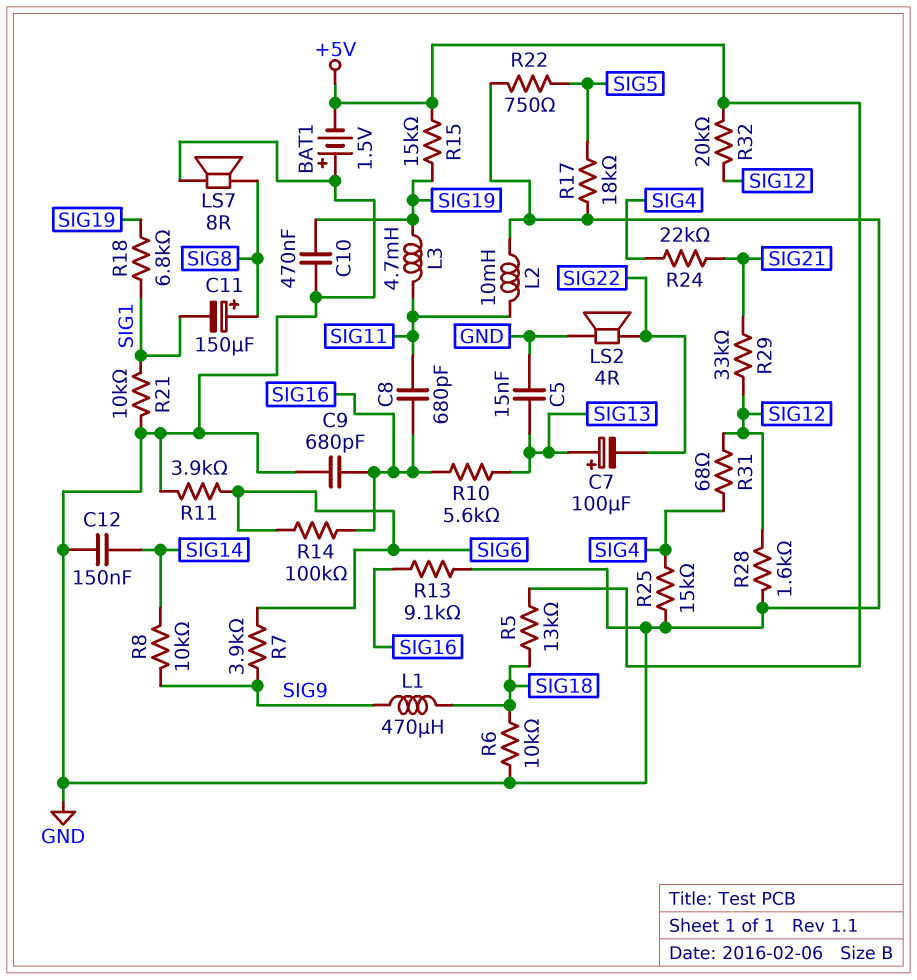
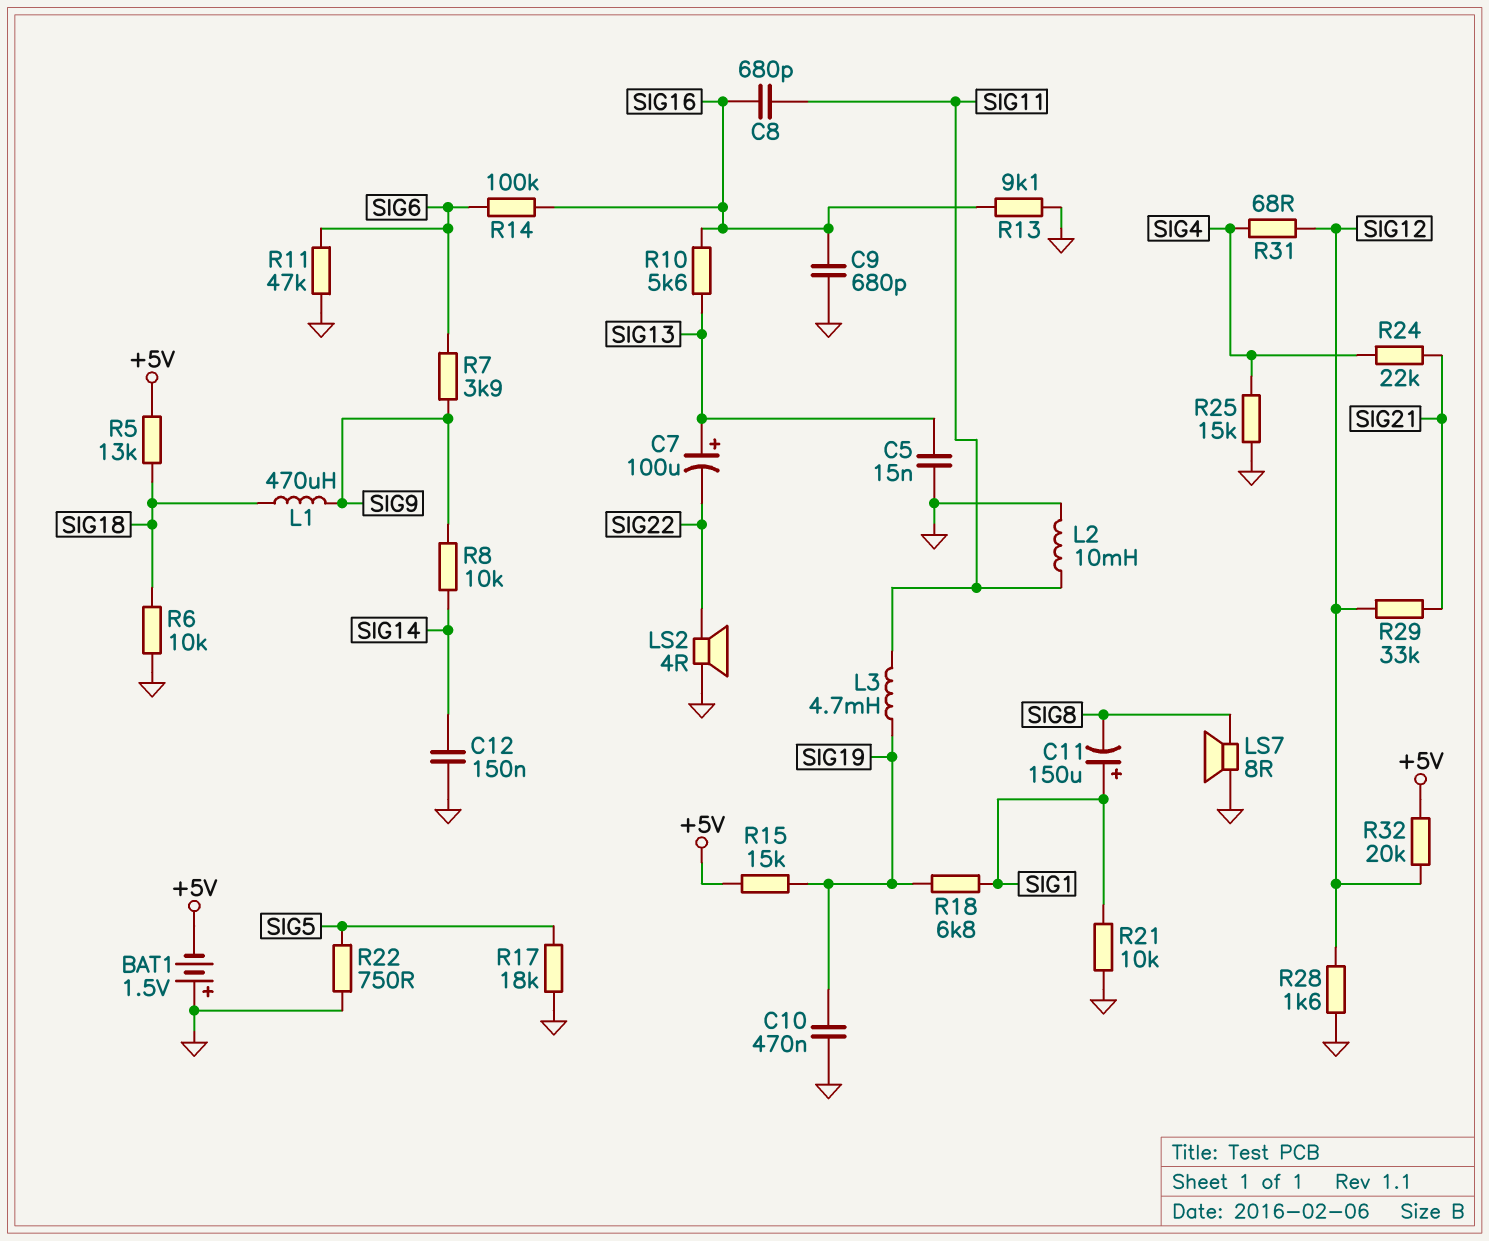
C11: 150uF (plus SIG8, minus SIG1) -> 150uF (plus SIG1, minus SIG8)
R11: 3.9k (GND, SIG6) -> 47k (GND, SIG6)

